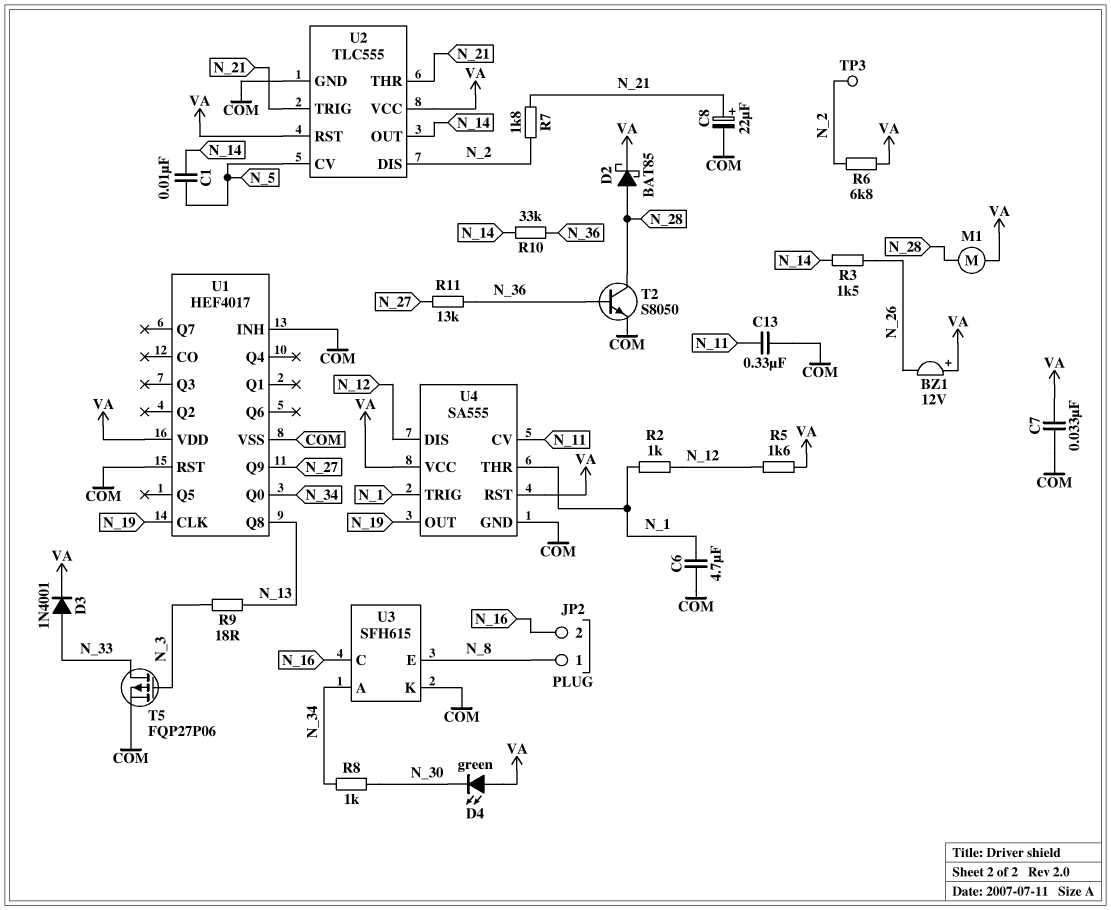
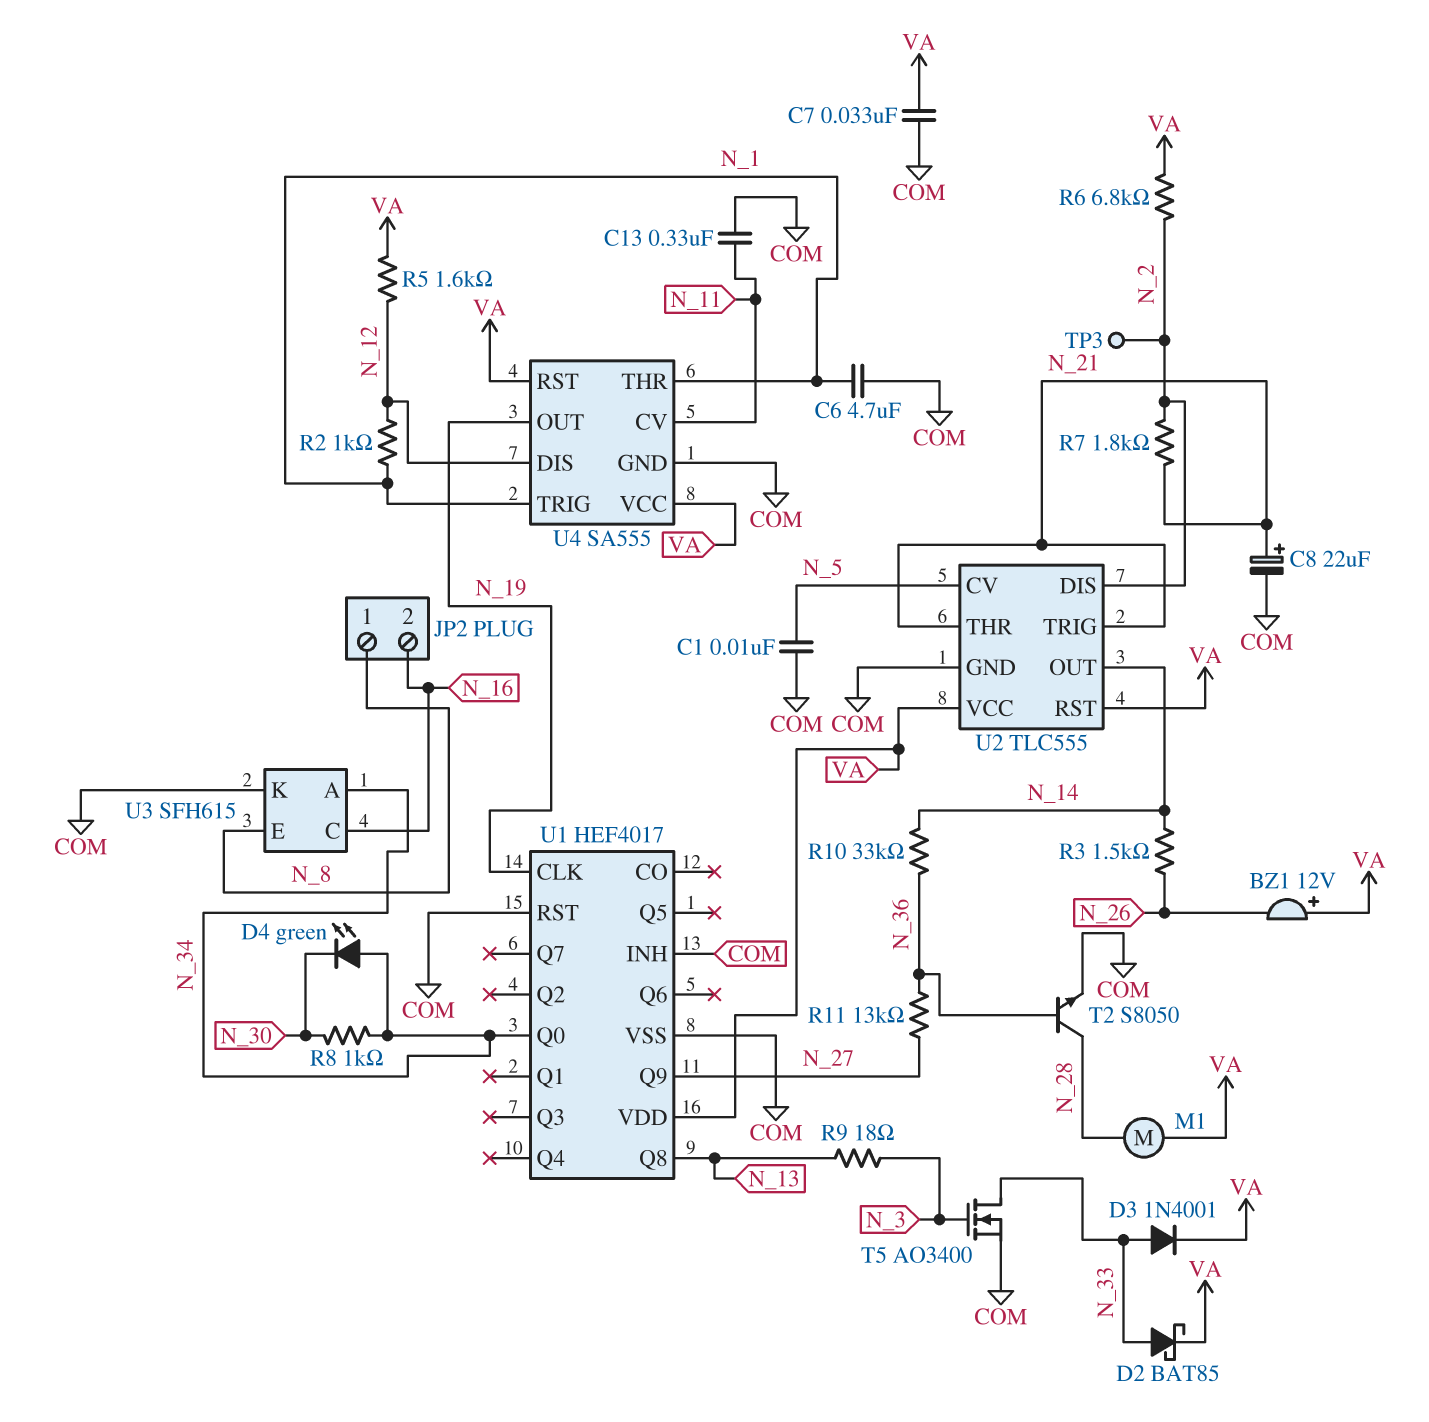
C1: 10nF (N_5, N_14) -> 10nF (COM, N_5)
D2: schottky BAT85 (A N_28, K VA) -> schottky BAT85 (A N_33, K VA)
D4: LED green (A VA, K N_30) -> LED green (A N_34, K N_30)
T5: PMOS FQP27P06 (G N_3, D N_33, S COM) -> NMOS AO3400 (G N_3, D N_33, S COM)

